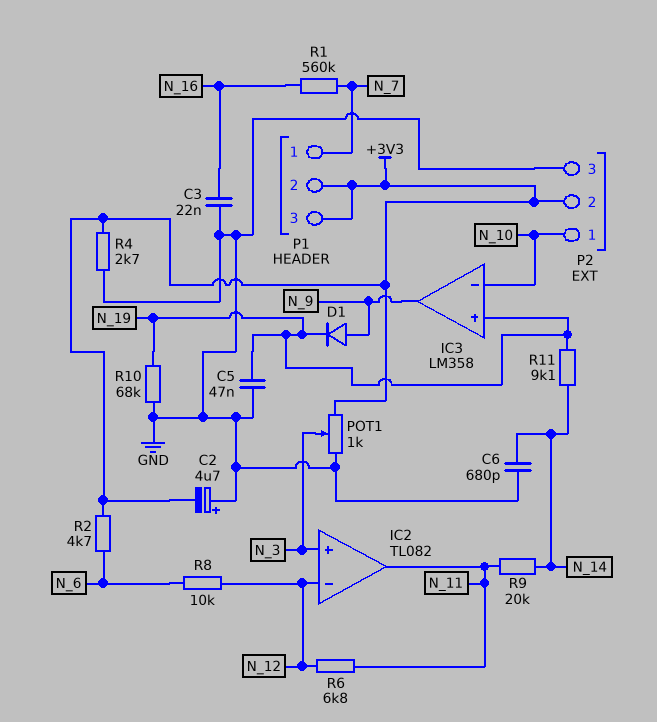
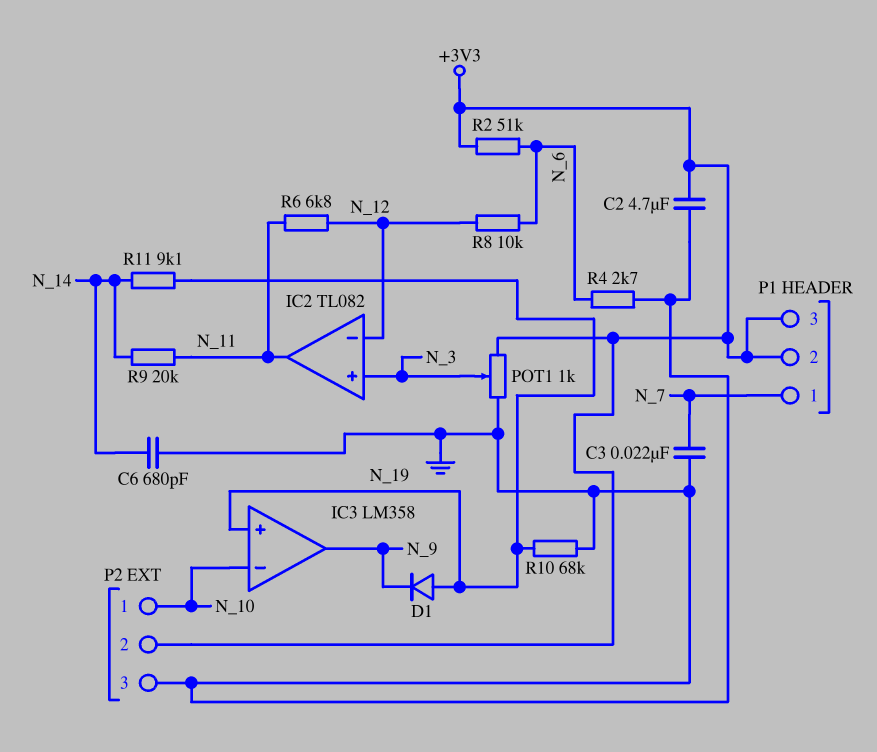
C2: 4.7uF (plus GND, minus +3V3) -> 4.7uF (+3V3, GND)
C3: 22nF (GND, N_16) -> 22nF (GND, N_7)
C5: 47nF (GND, N_19) -> none
D1: diode (A N_9, K N_19) -> diode (A N_19, K N_9)
R1: 560k (N_7, N_16) -> none
R2: 4.7k (+3V3, N_6) -> 51k (+3V3, N_6)
R4: 2.7k (+3V3, GND) -> 2.7k (GND, N_6)

